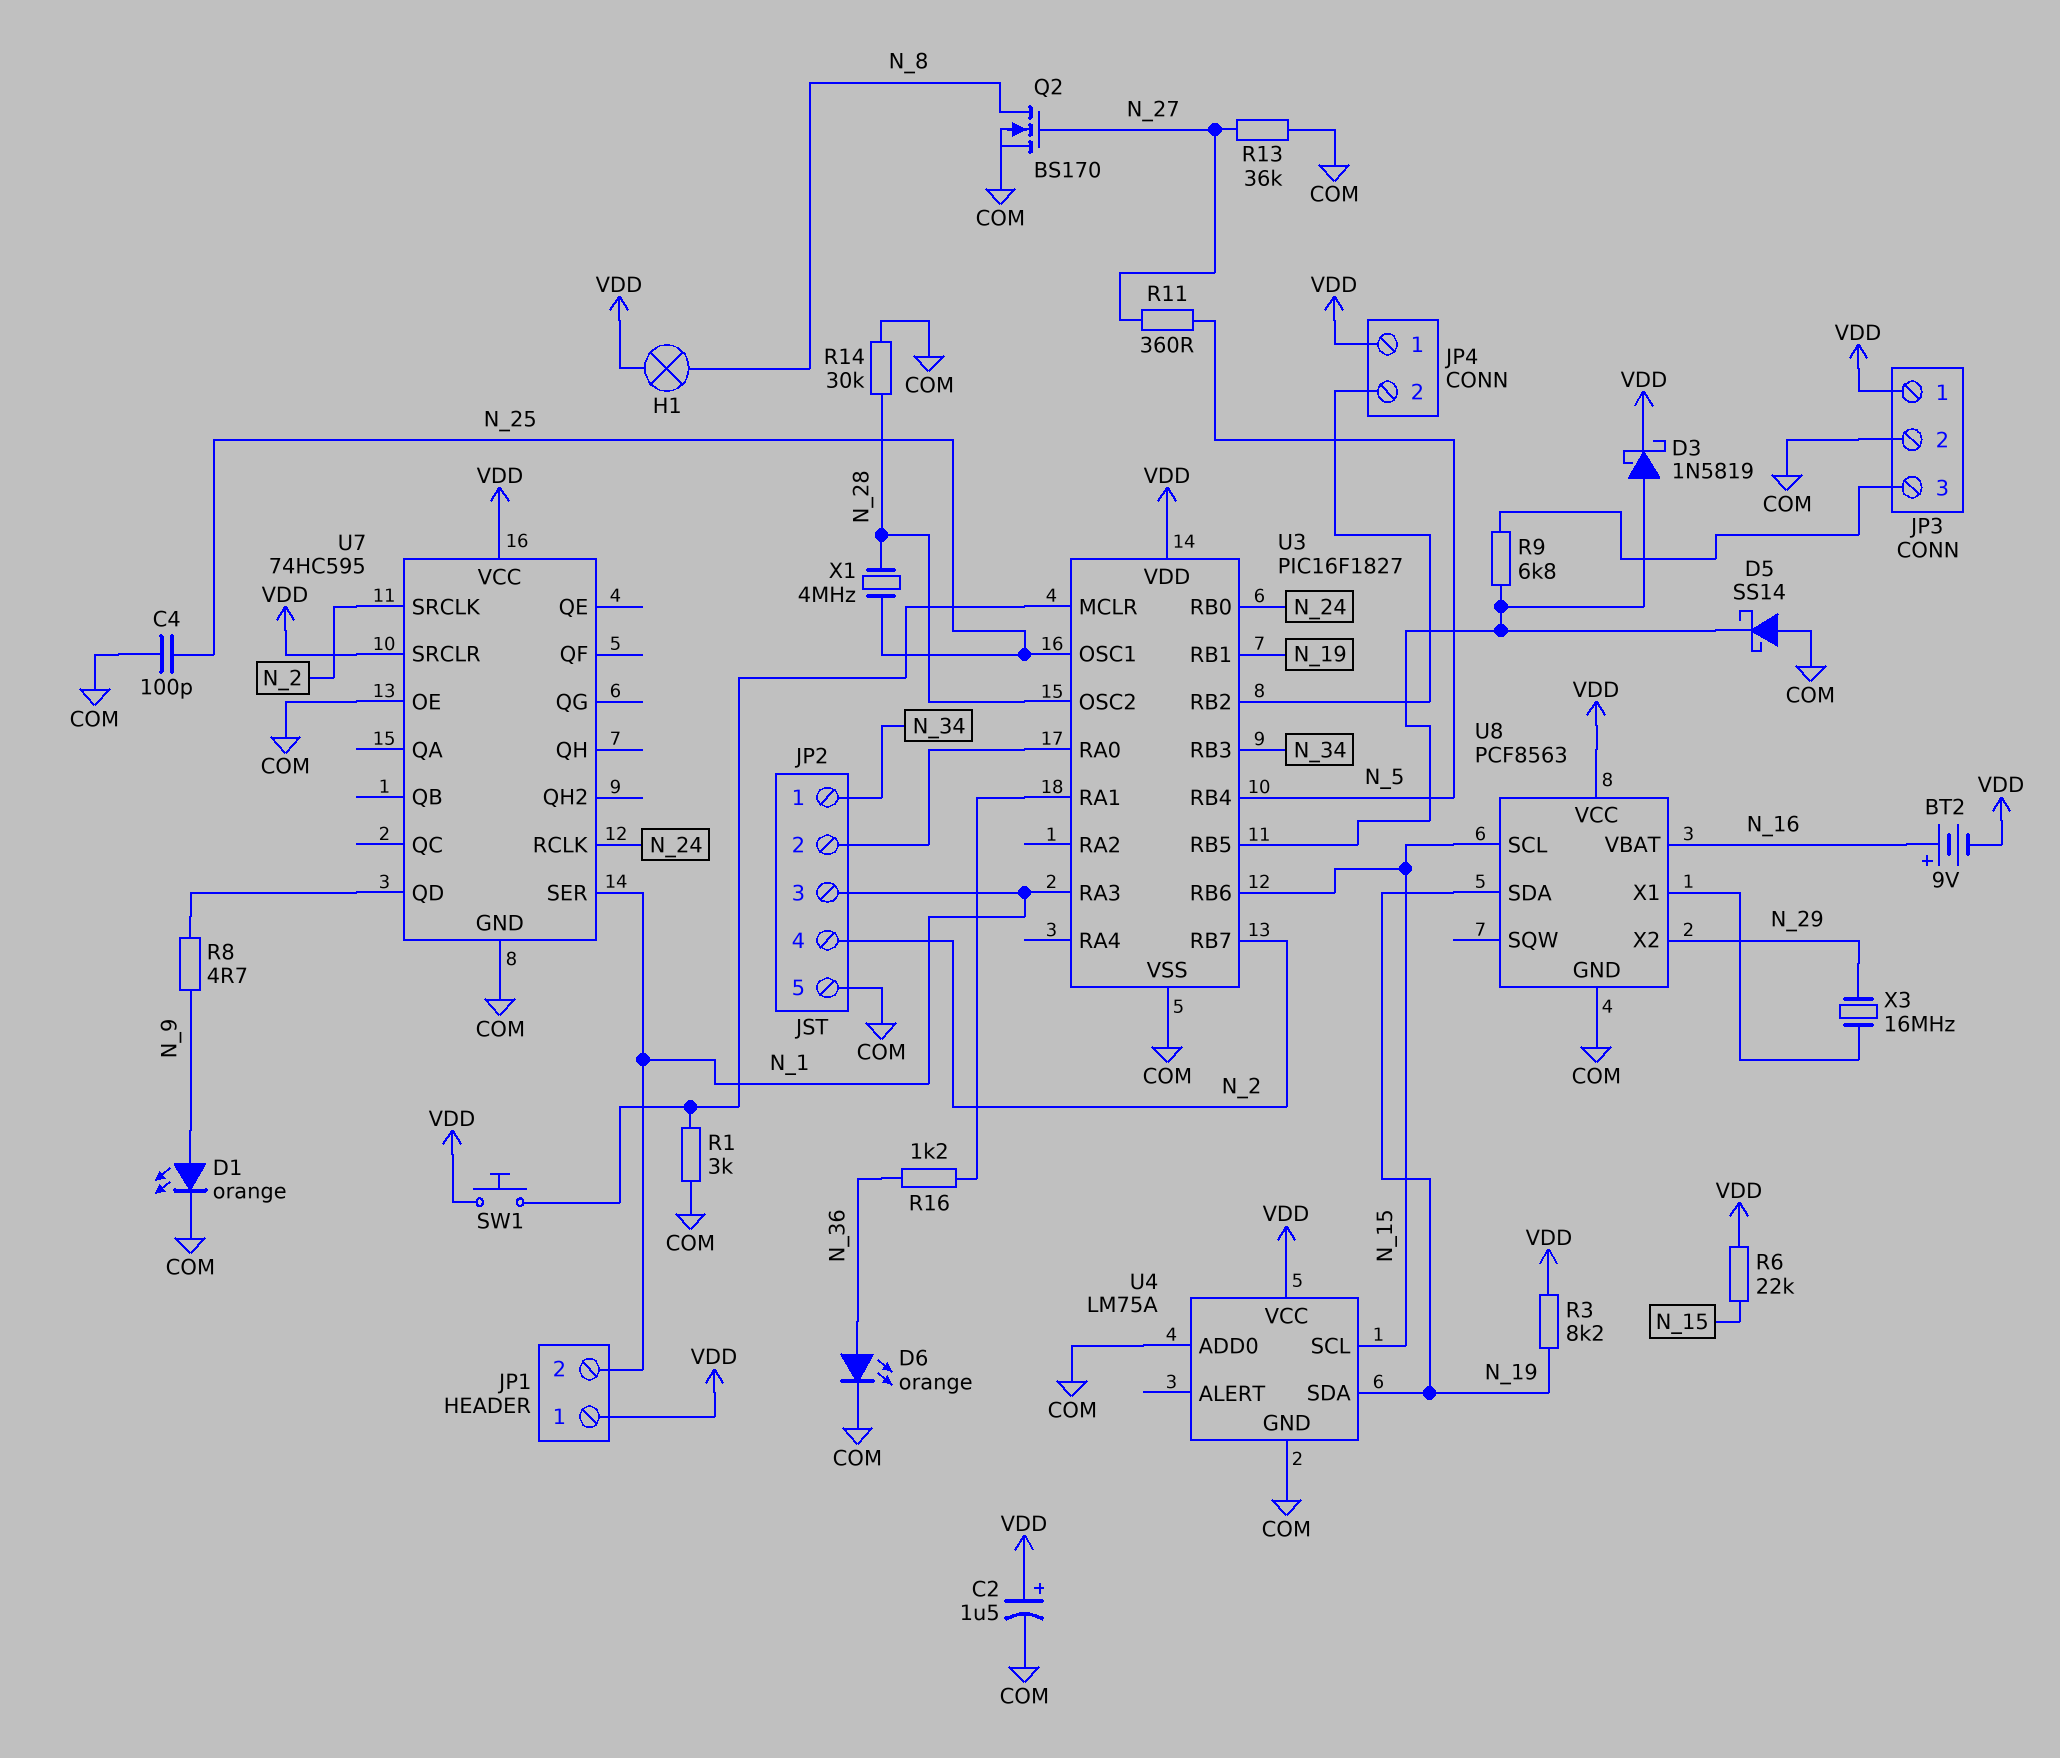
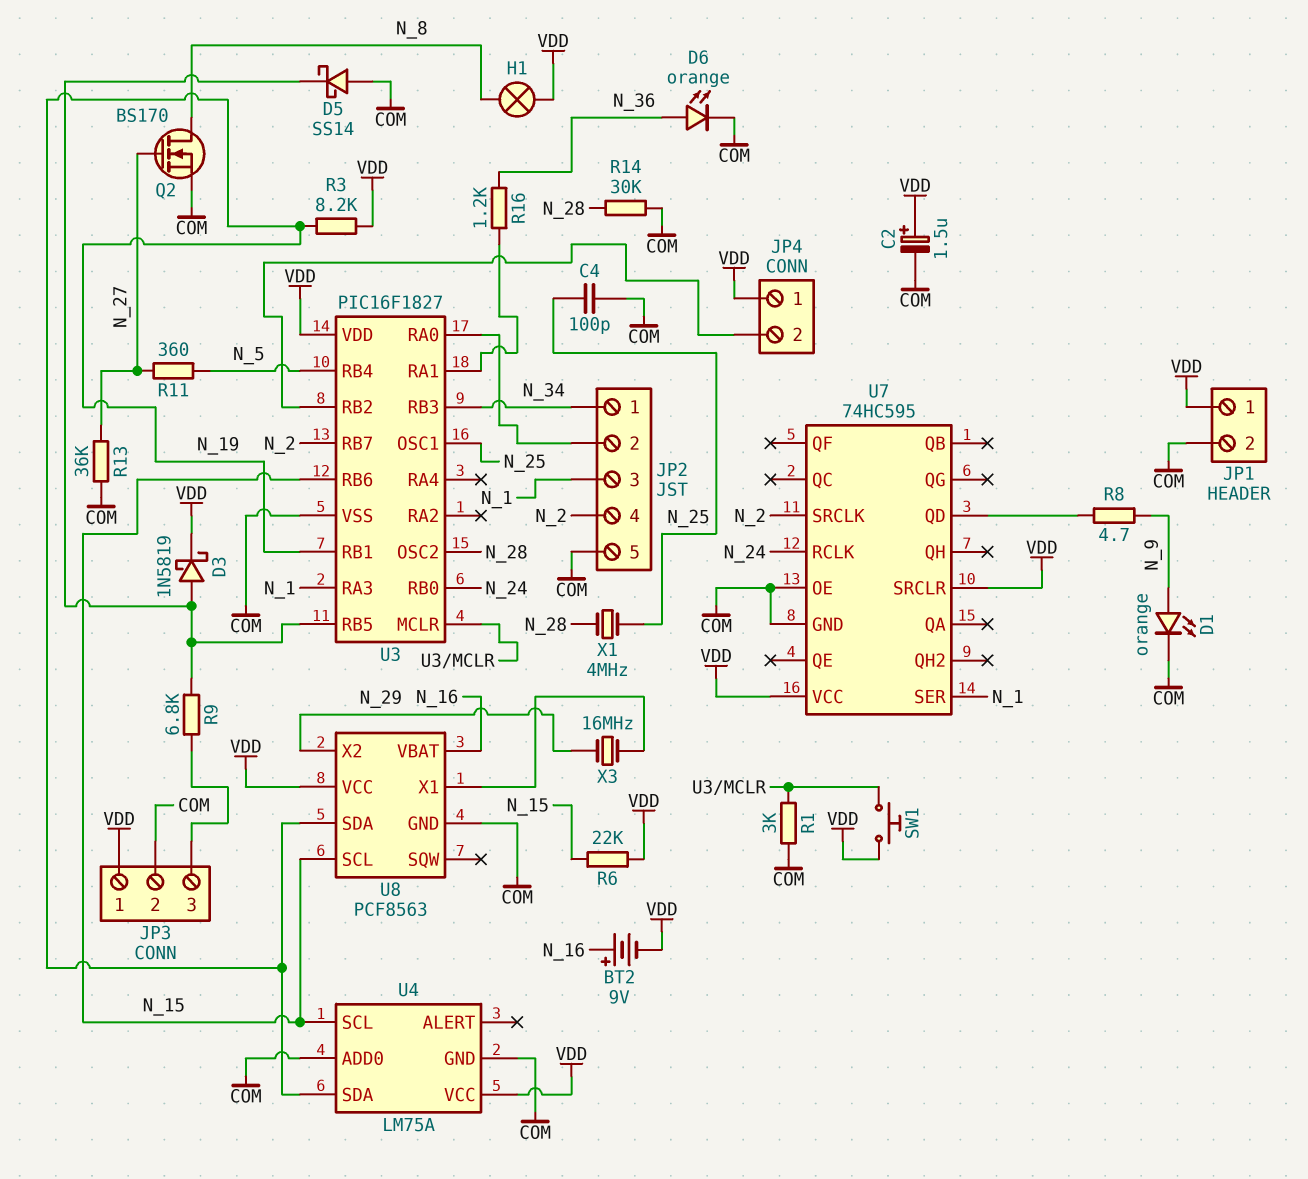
JP1 pin 2: N_1 -> COM

